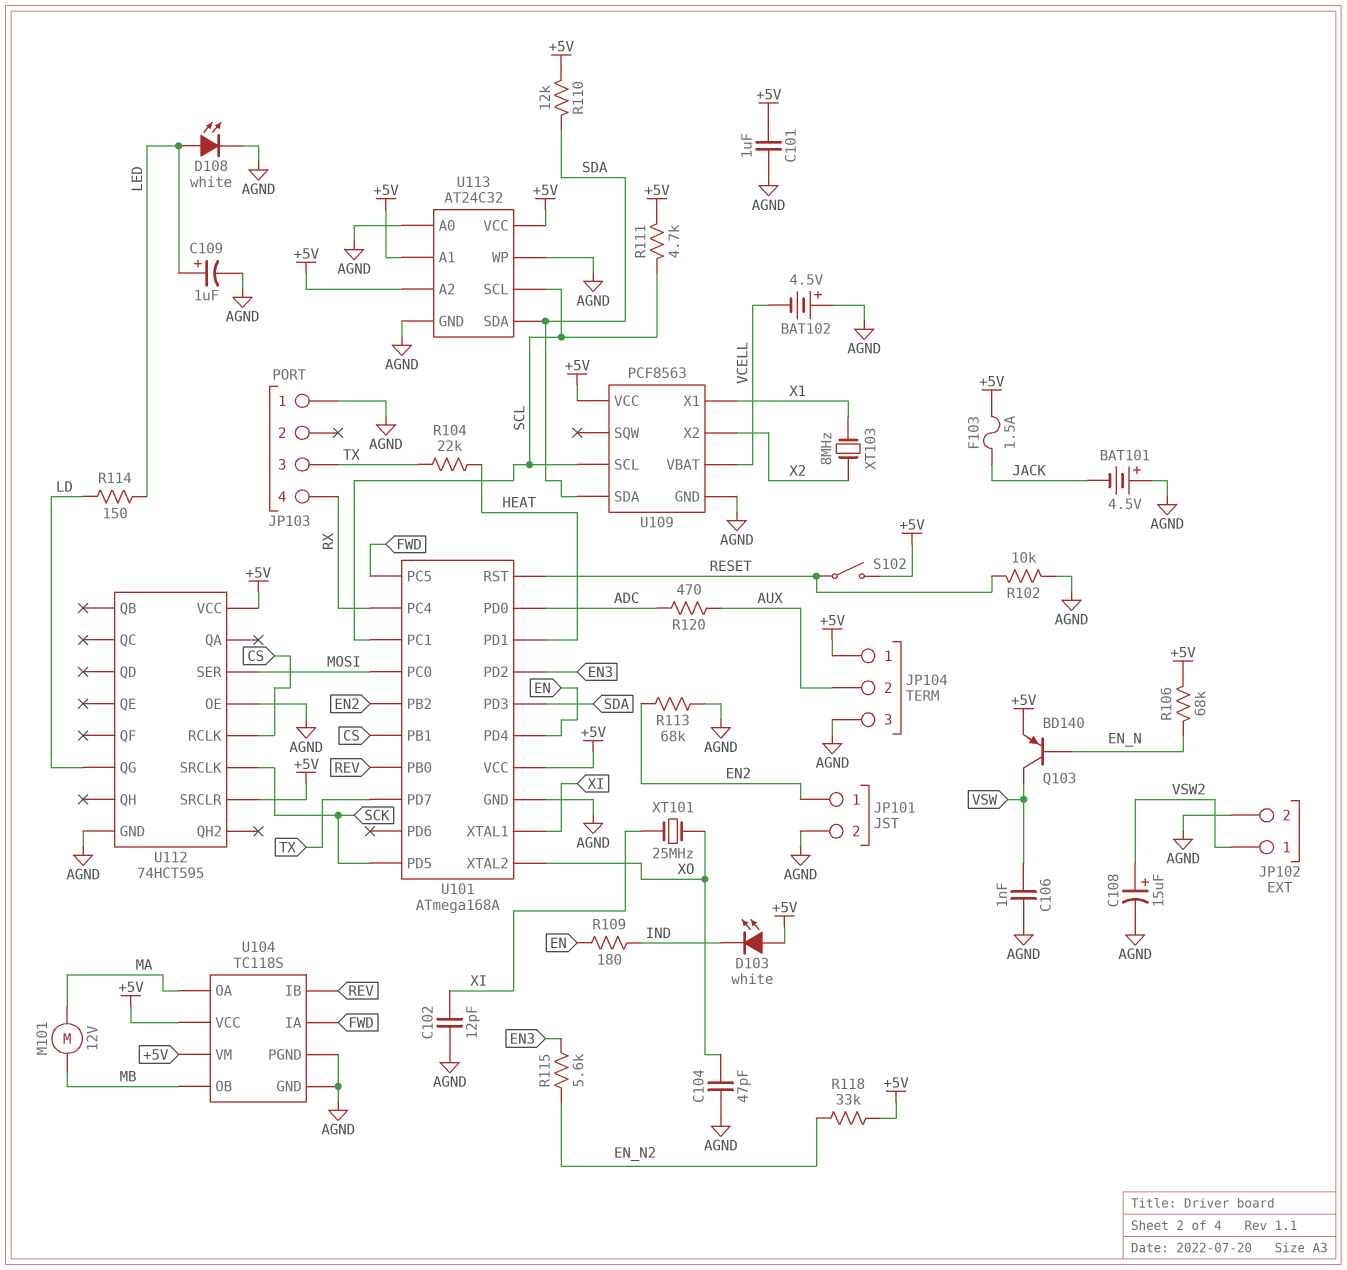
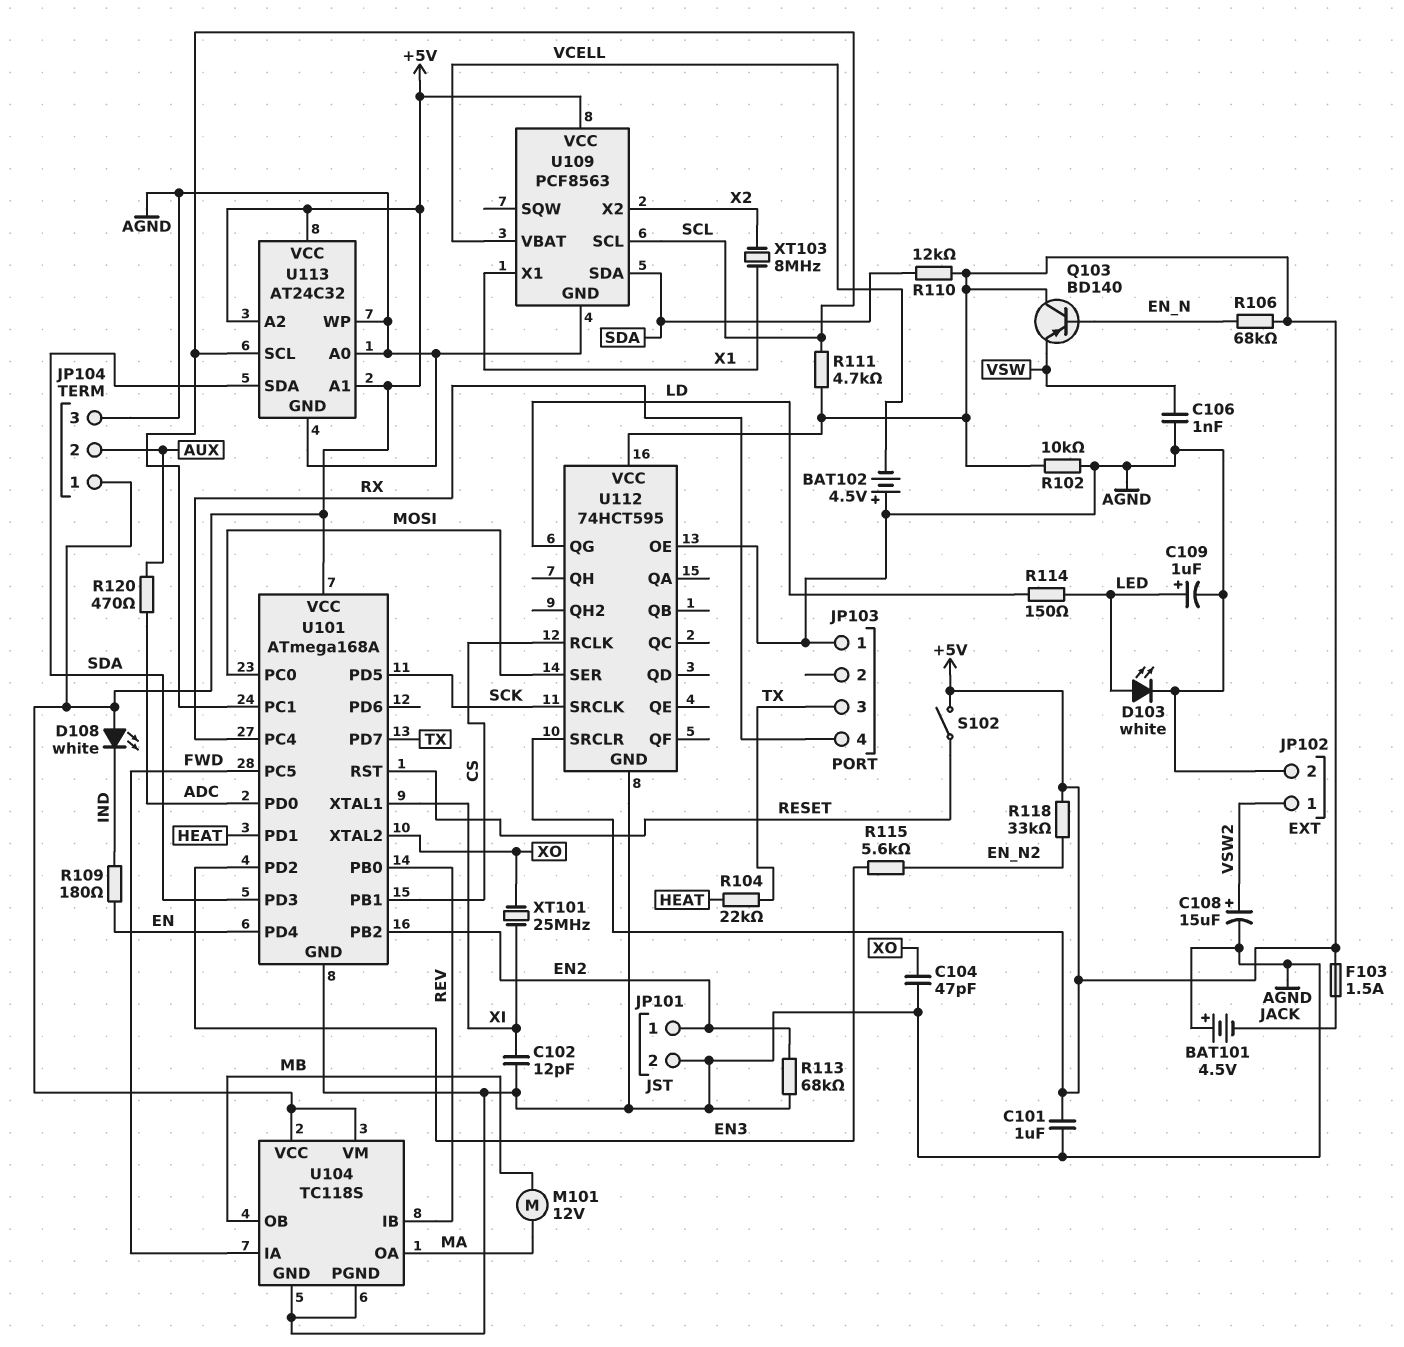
D103: LED white (A +5V, K IND) -> LED white (A LED, K AGND)
D108: LED white (A LED, K AGND) -> LED white (A +5V, K IND)
Q103: PNP BD140 (B EN_N, C VSW, E +5V) -> PNP BD140 (B EN_N, C +5V, E VSW)
R102: 10k (AGND, RESET) -> 10k (+5V, AGND)

